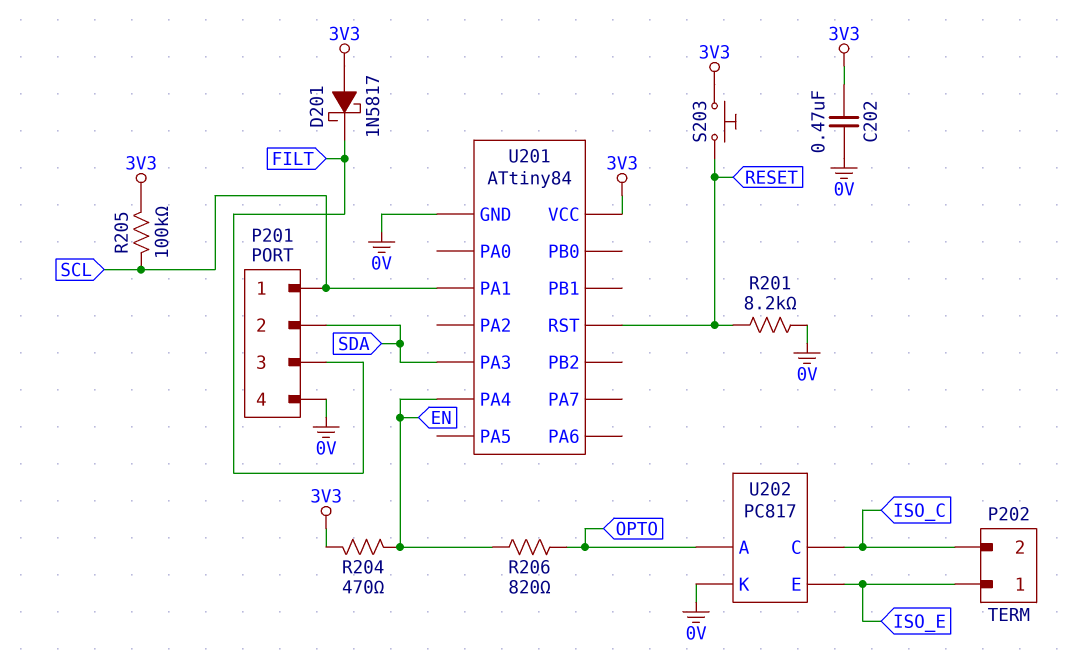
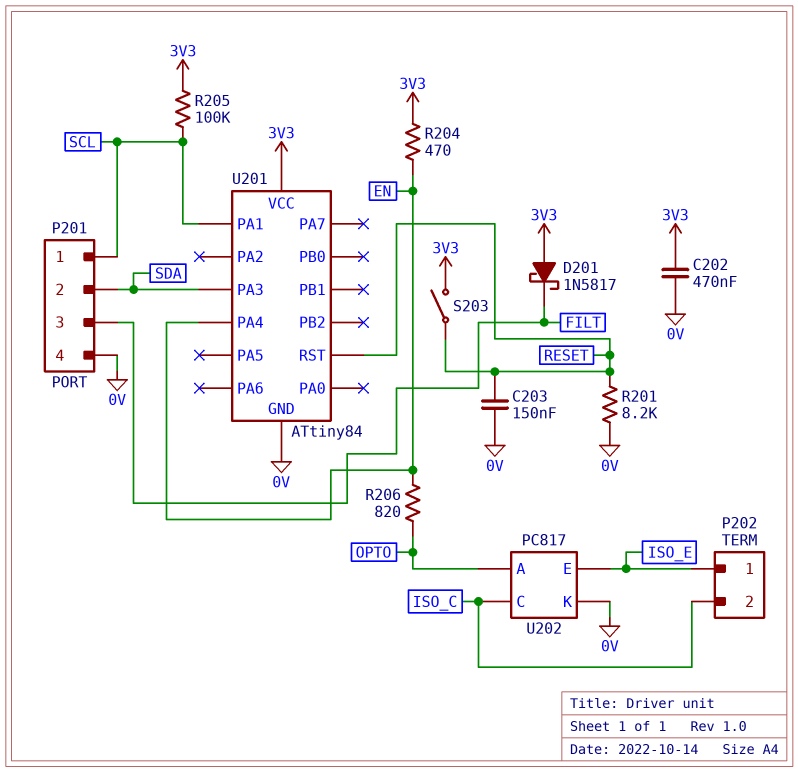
C203: none -> 150nF (0V, RESET)
S203: button (3V3, RESET) -> switch (3V3, RESET)

